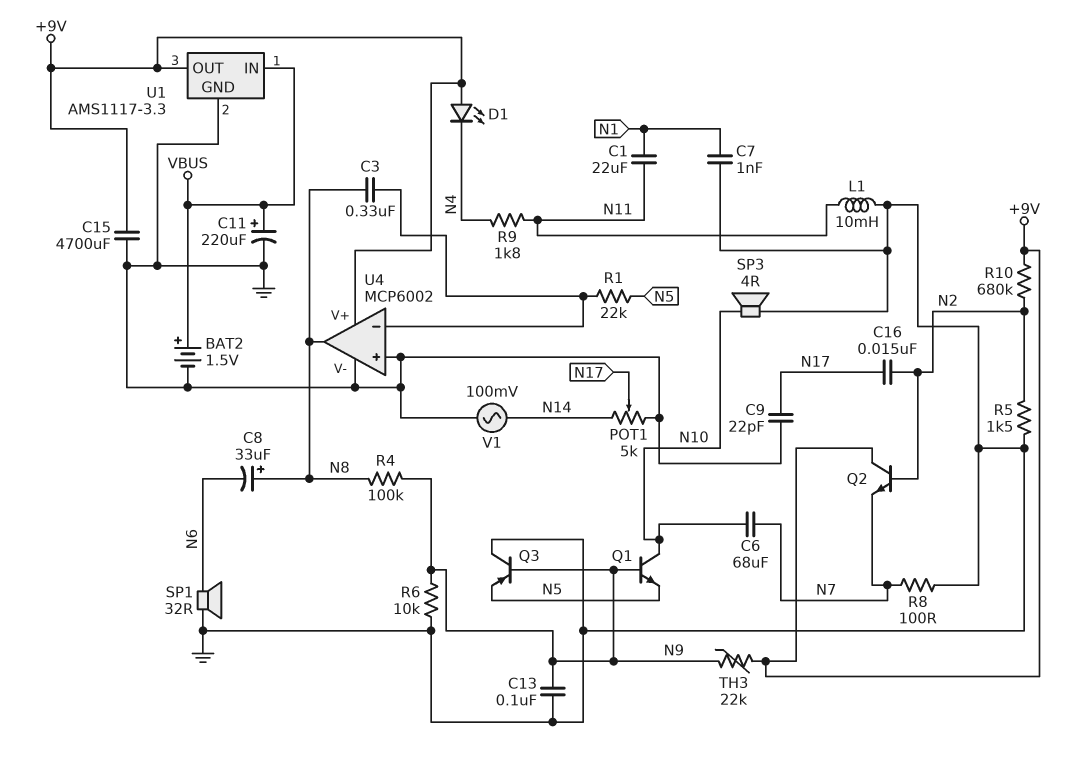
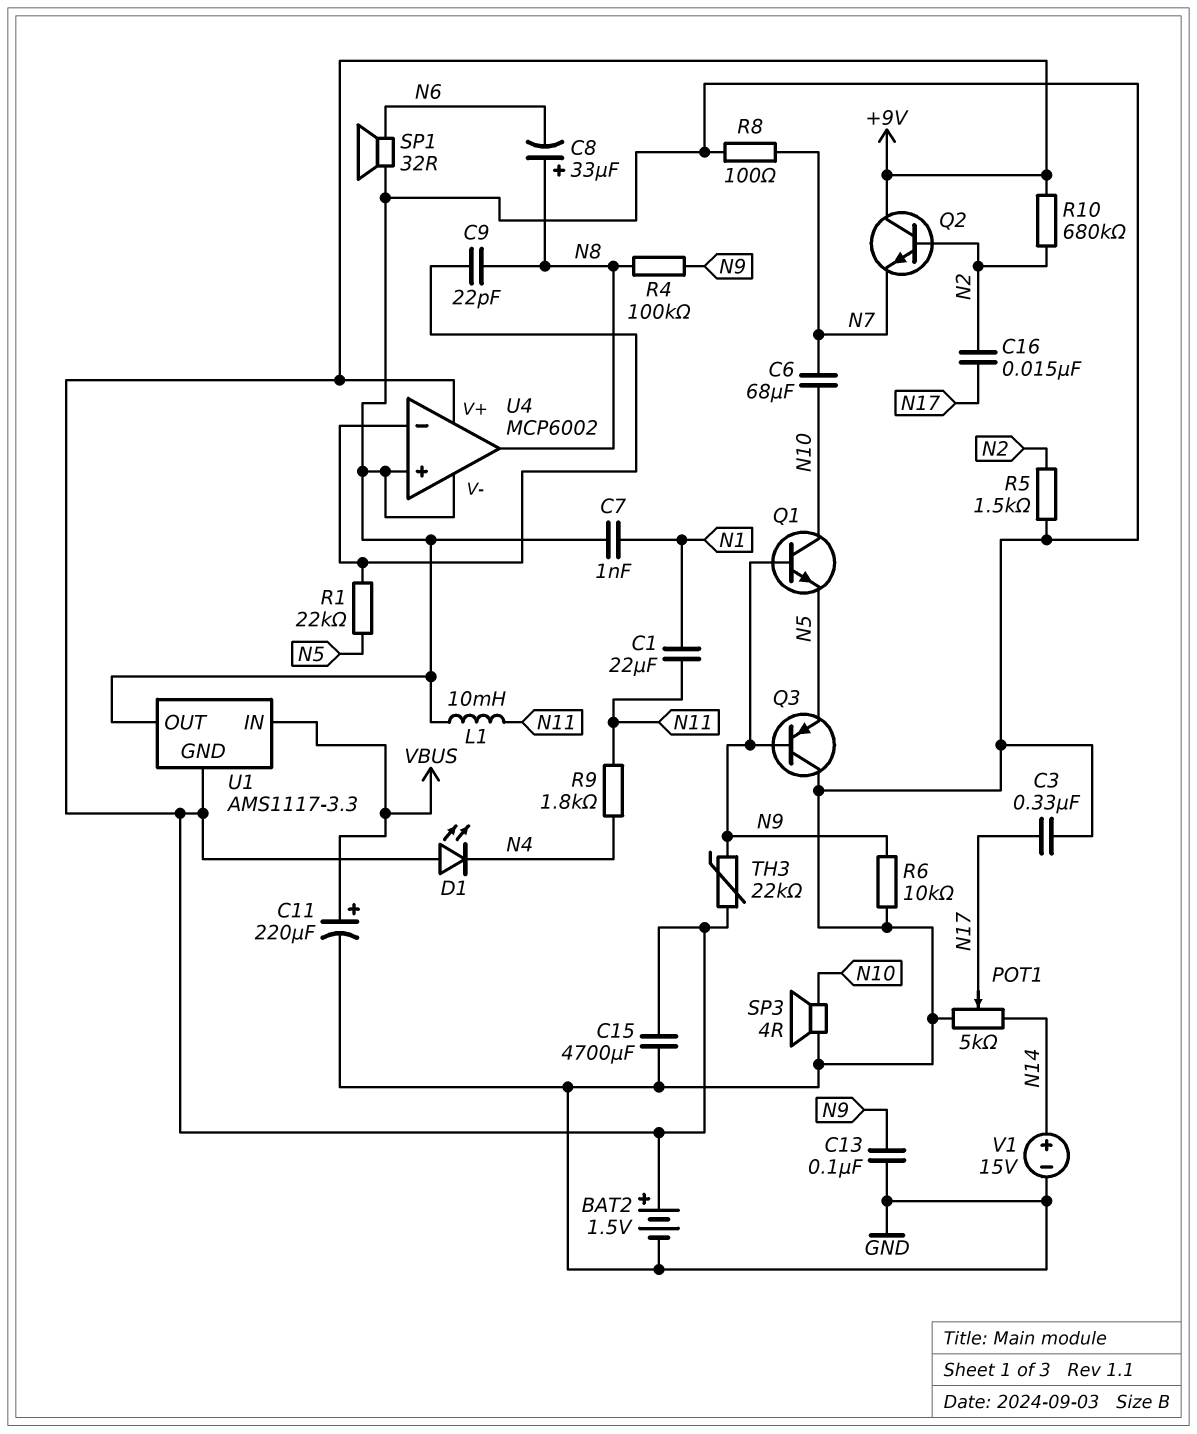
BAT2: 1.5V (plus VBUS, minus GND) -> 1.5V (plus +9V, minus GND)
C3: 330nF (N8, U4/in-) -> 330nF (GND, N17)
C9: 22pF (GND, N17) -> 22pF (N8, U4/in-)
U1 pin GND: GND -> +9V
U1 pin OUT: +9V -> GND
V1: AC 100mV (GND, N14) -> 15V (plus N14, minus GND)

